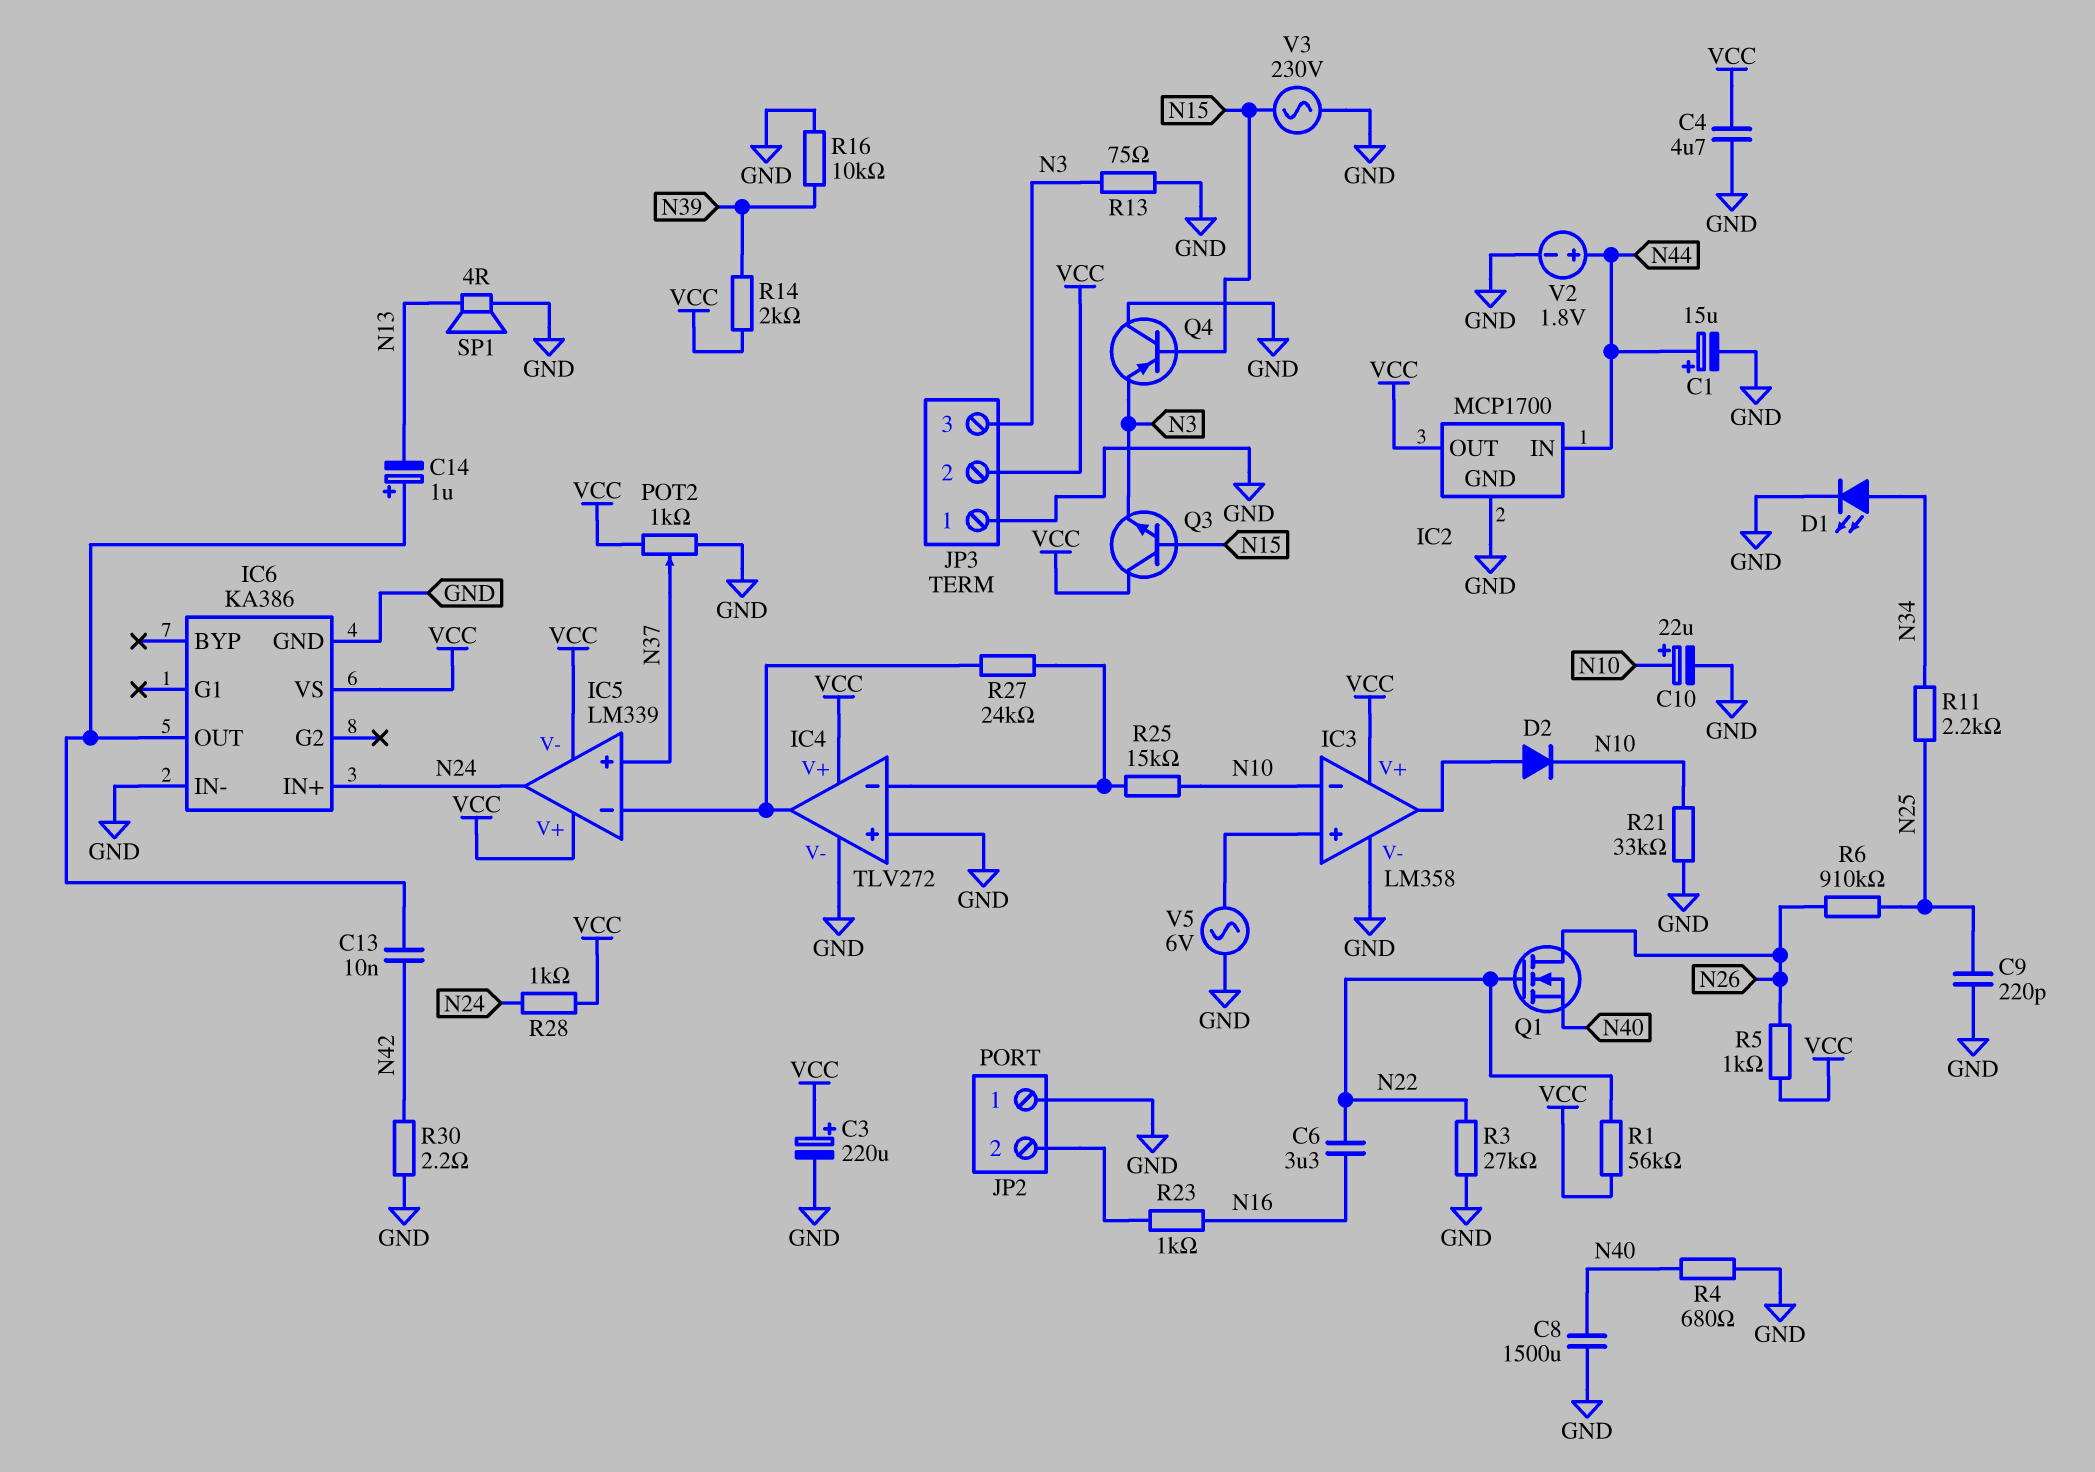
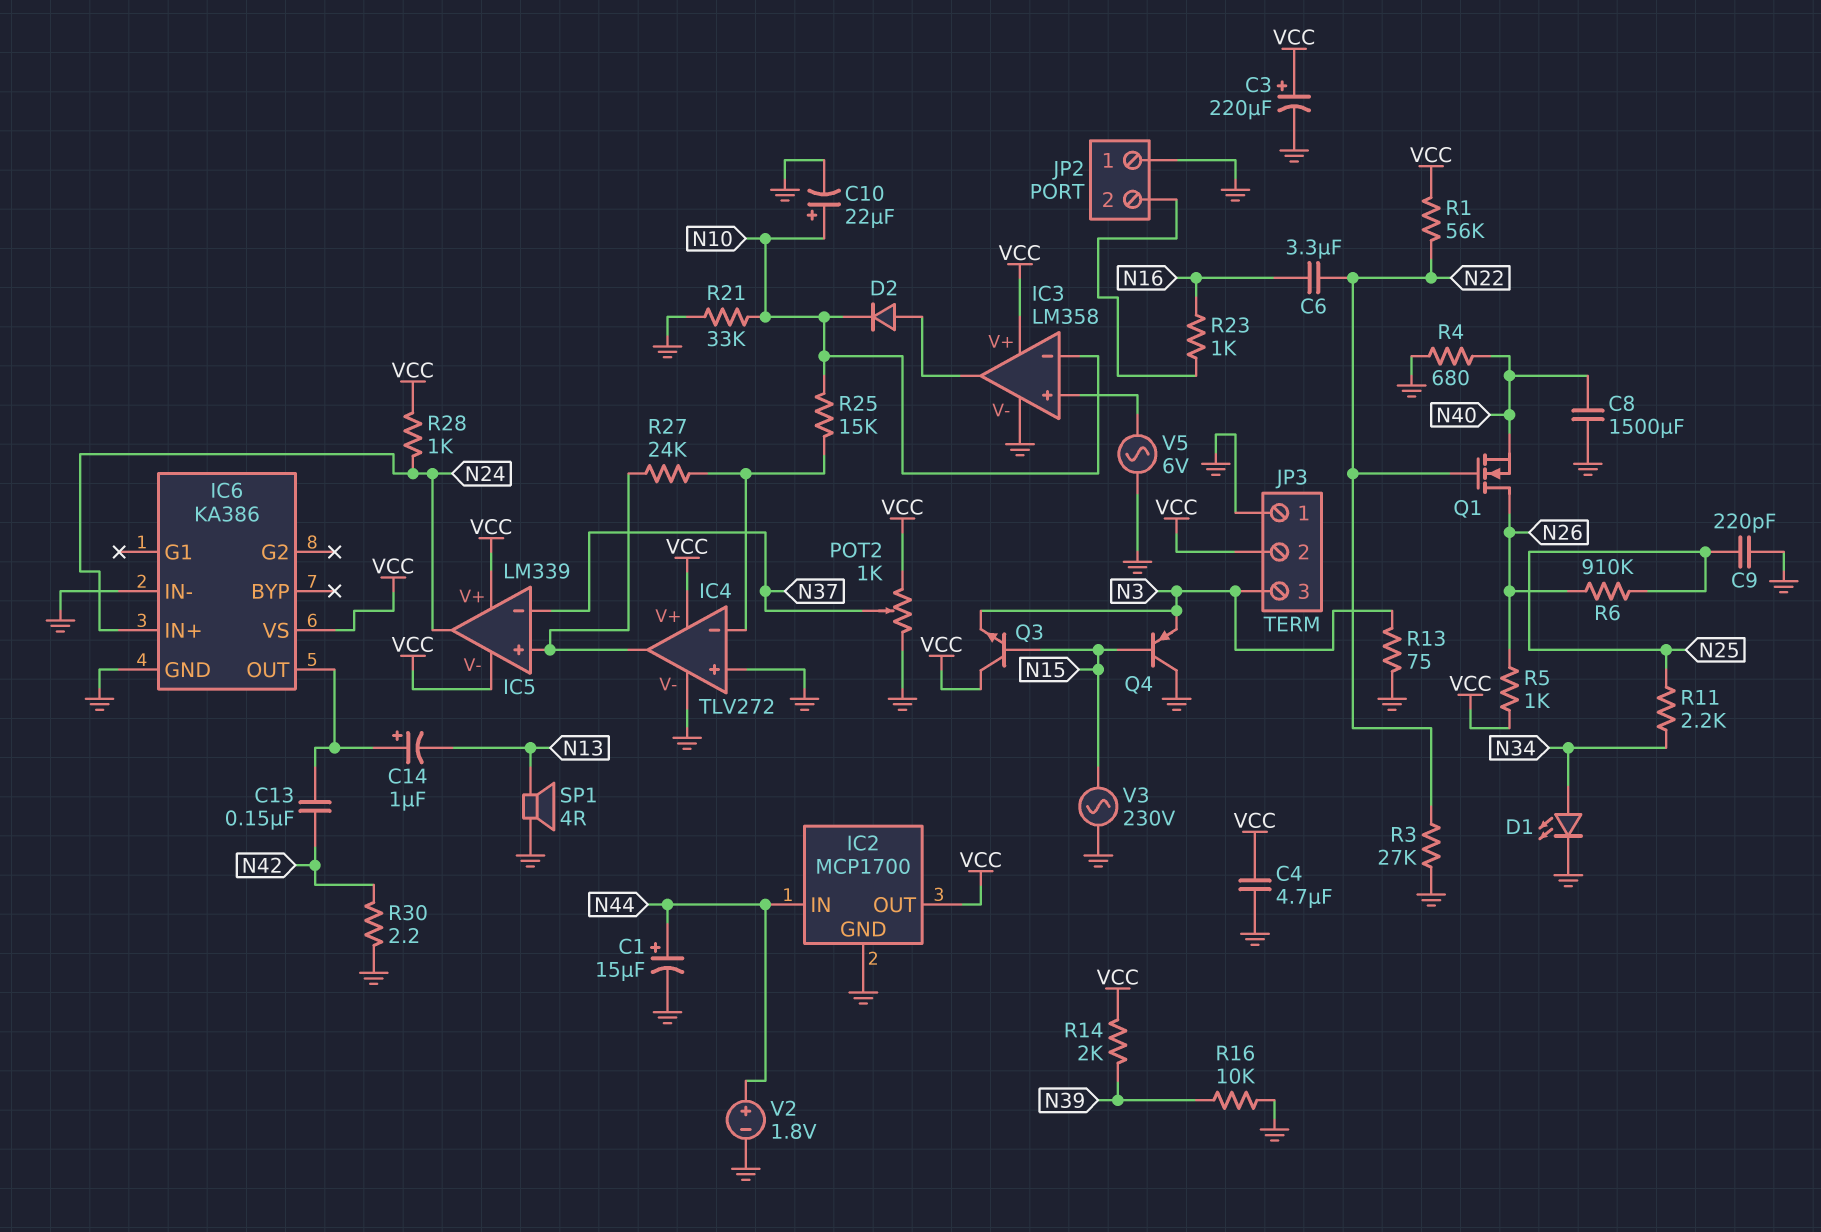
C13: 10nF (IC6/OUT, N42) -> 150nF (IC6/OUT, N42)
IC5 pin in+: N37 -> IC4/out
IC5 pin in-: IC4/out -> N37

